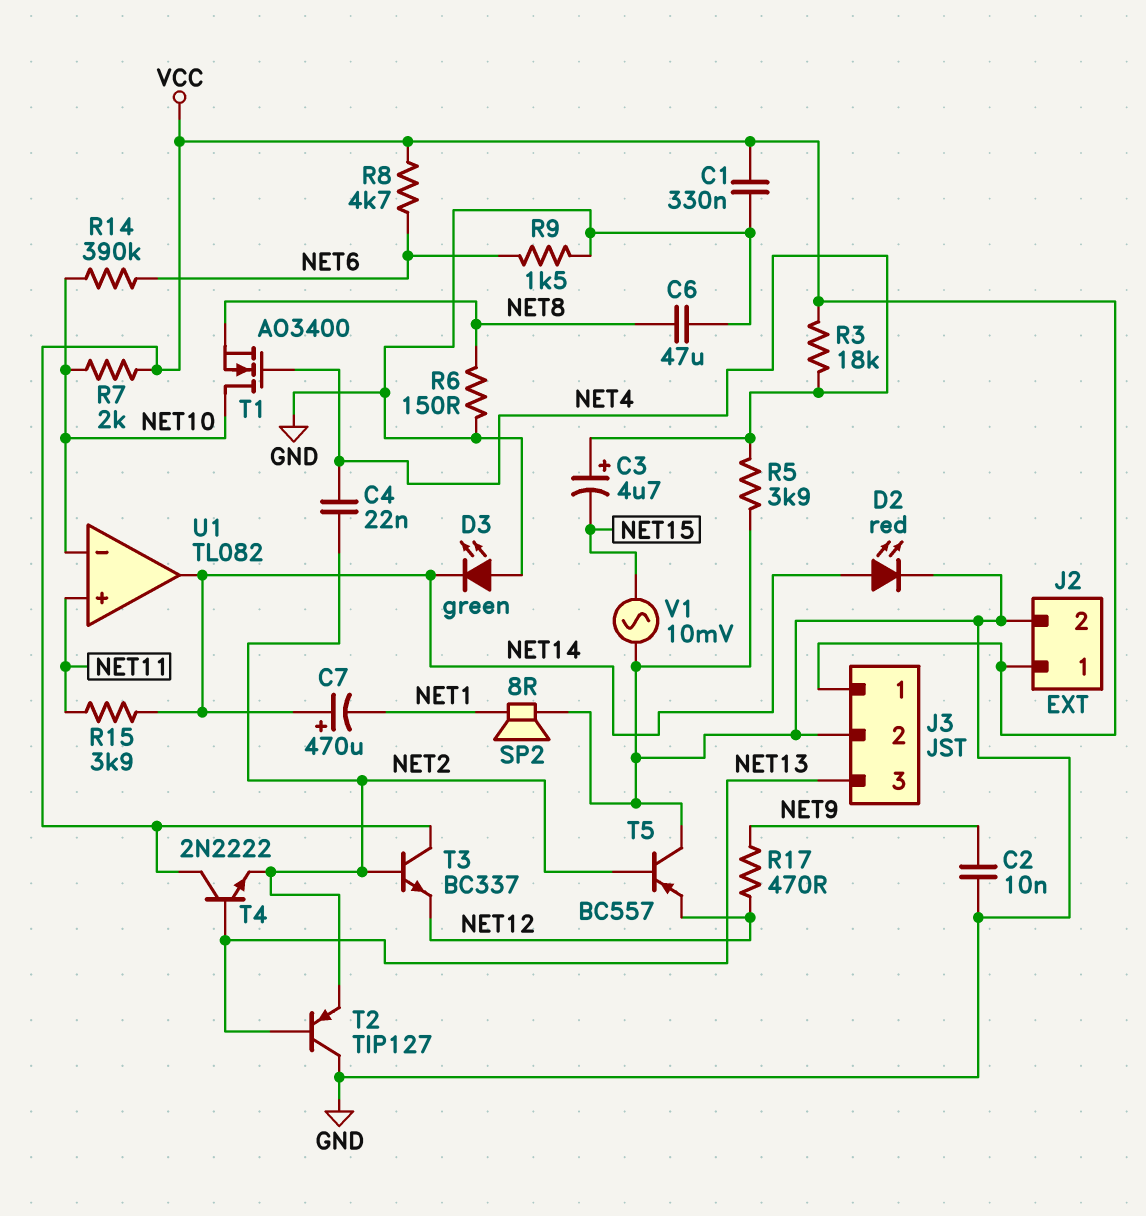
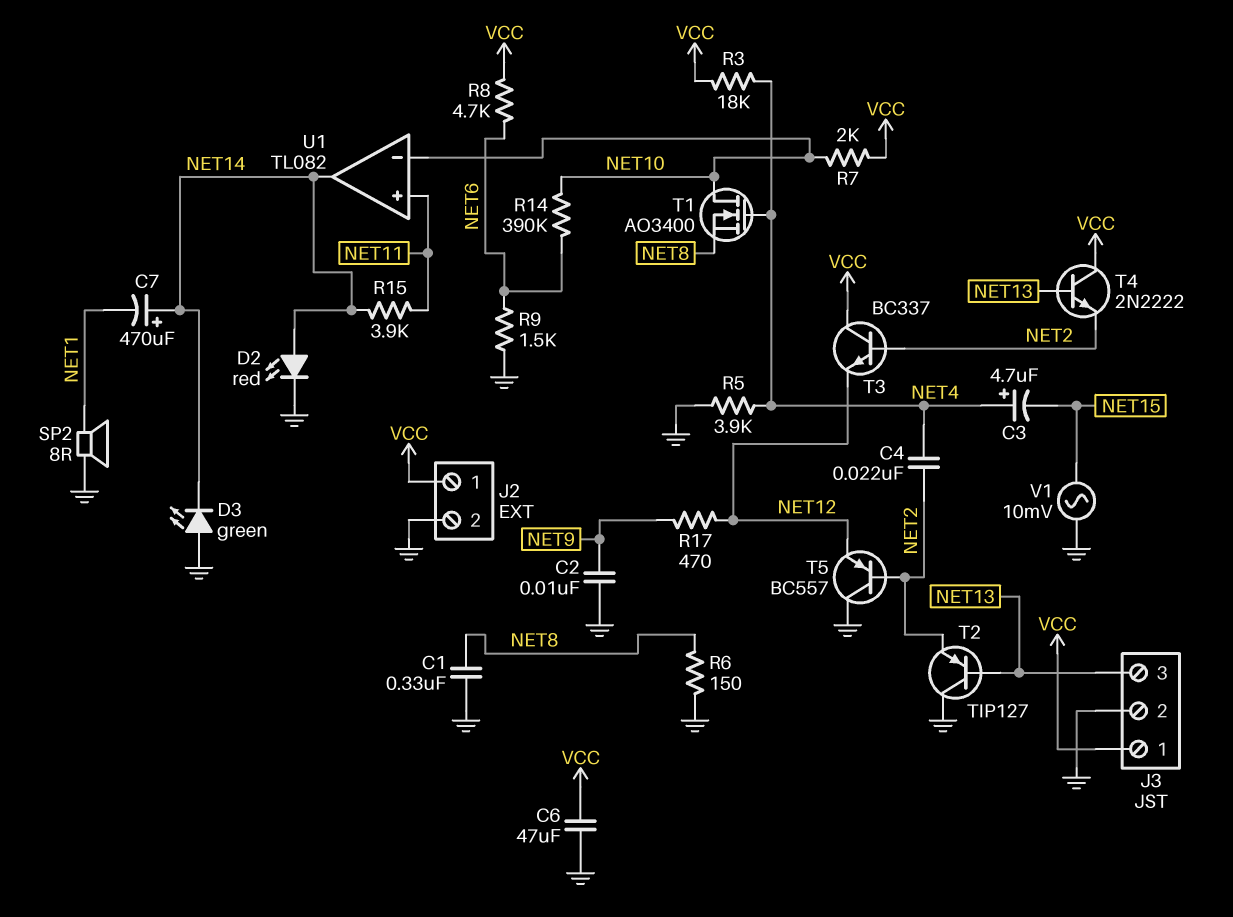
C1: 330nF (GND, VCC) -> 330nF (GND, NET8)
C6: 47uF (GND, NET8) -> 47uF (GND, VCC)

